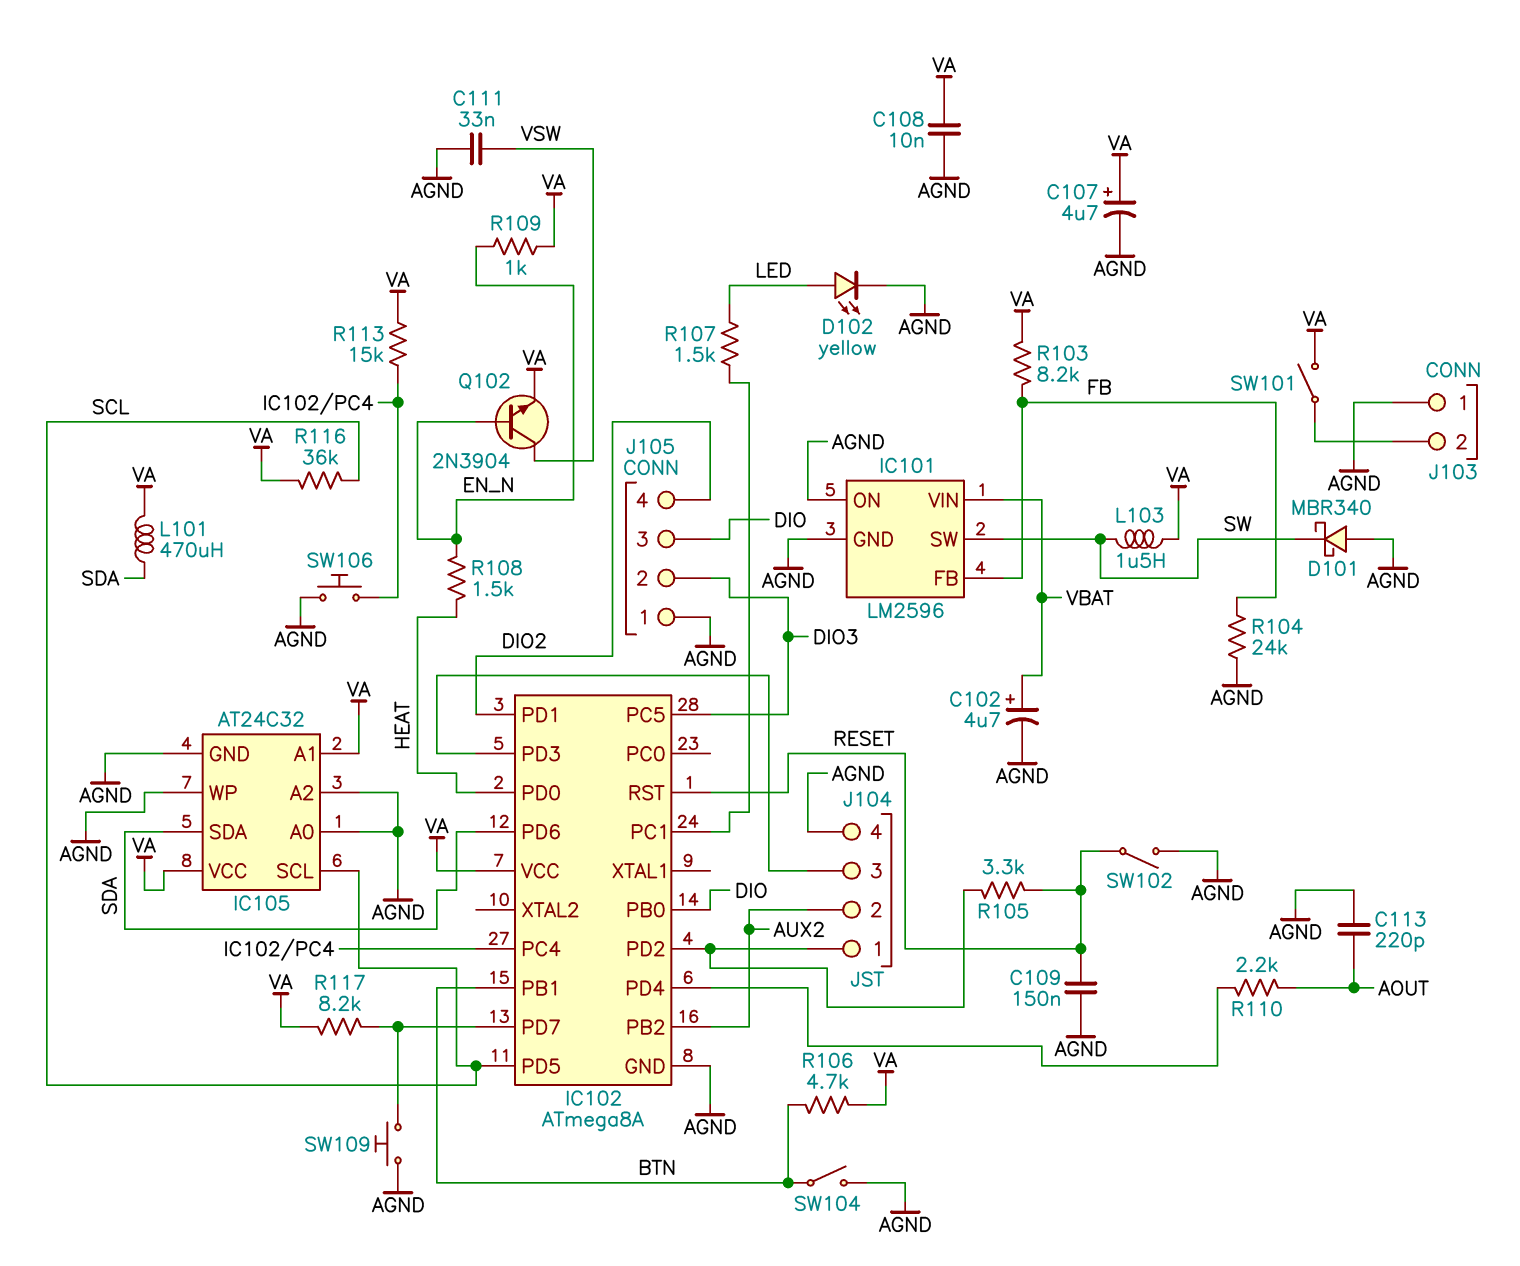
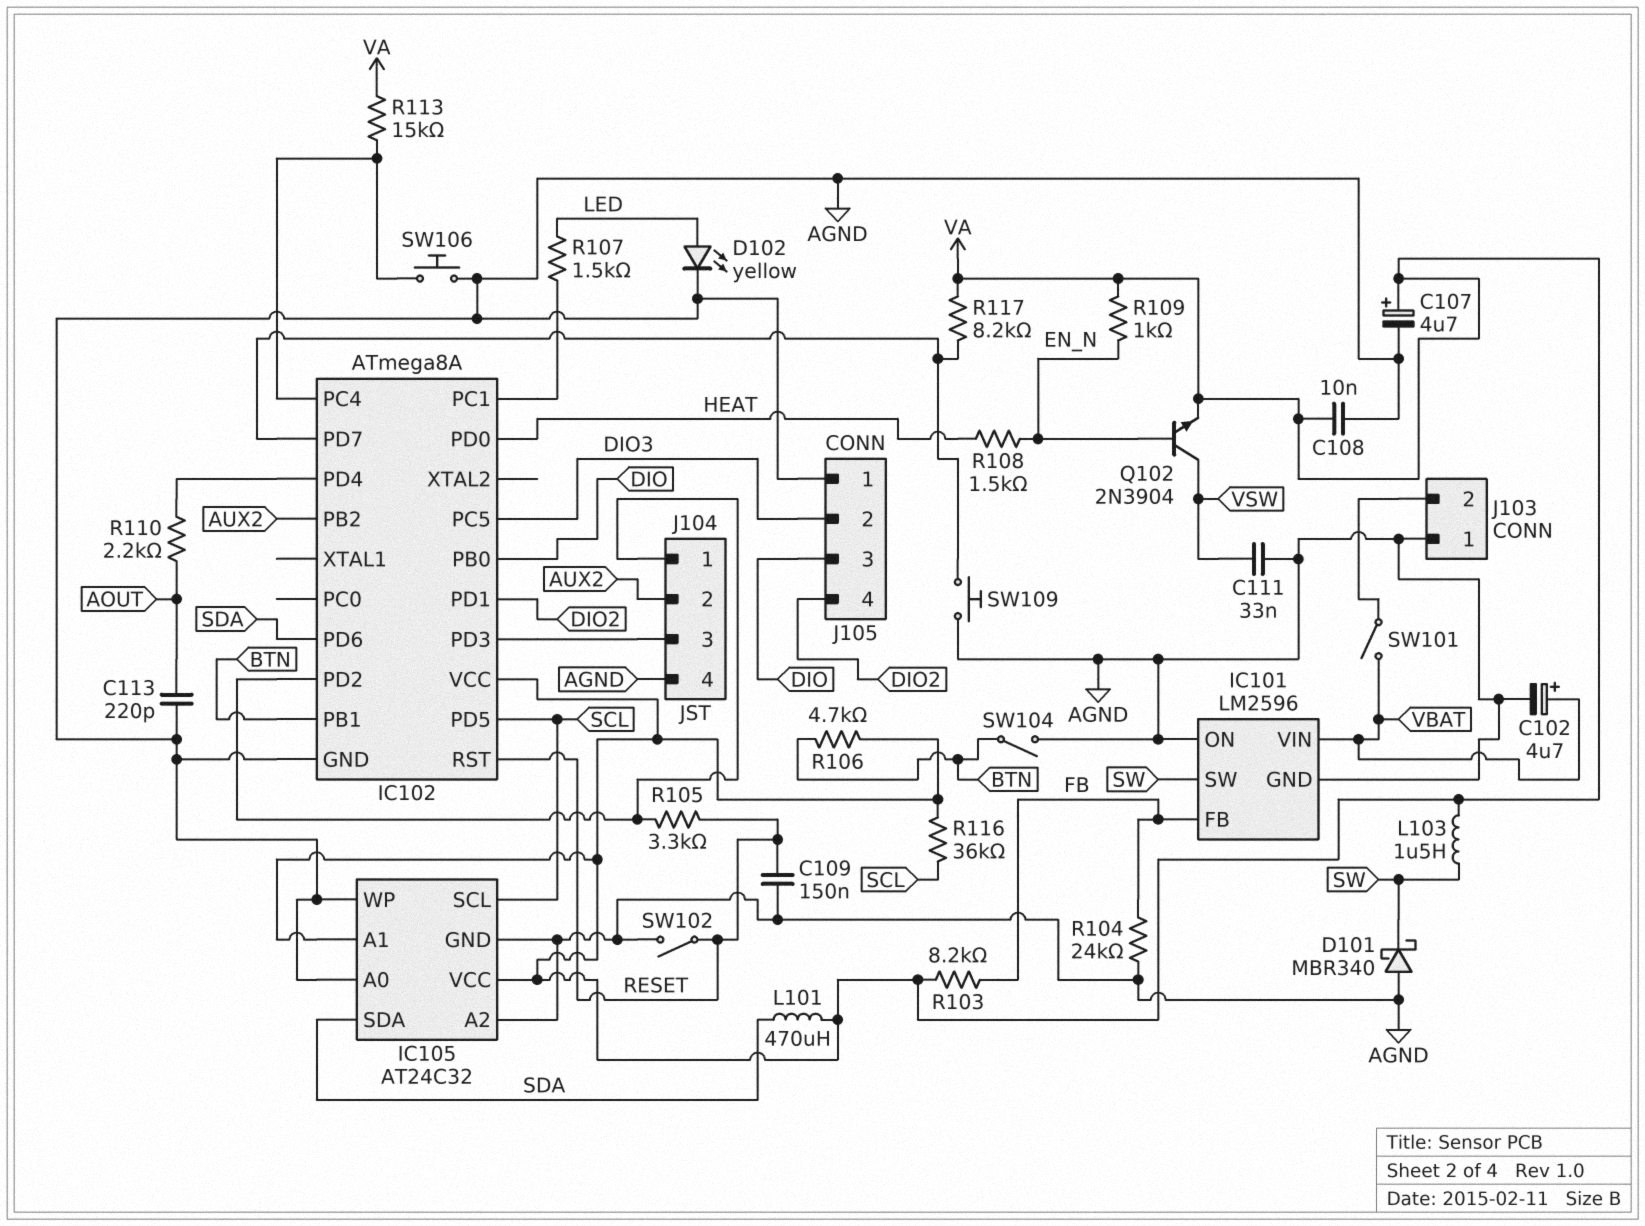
SW101: switch (J103/2, VA) -> switch (J103/2, VBAT)

